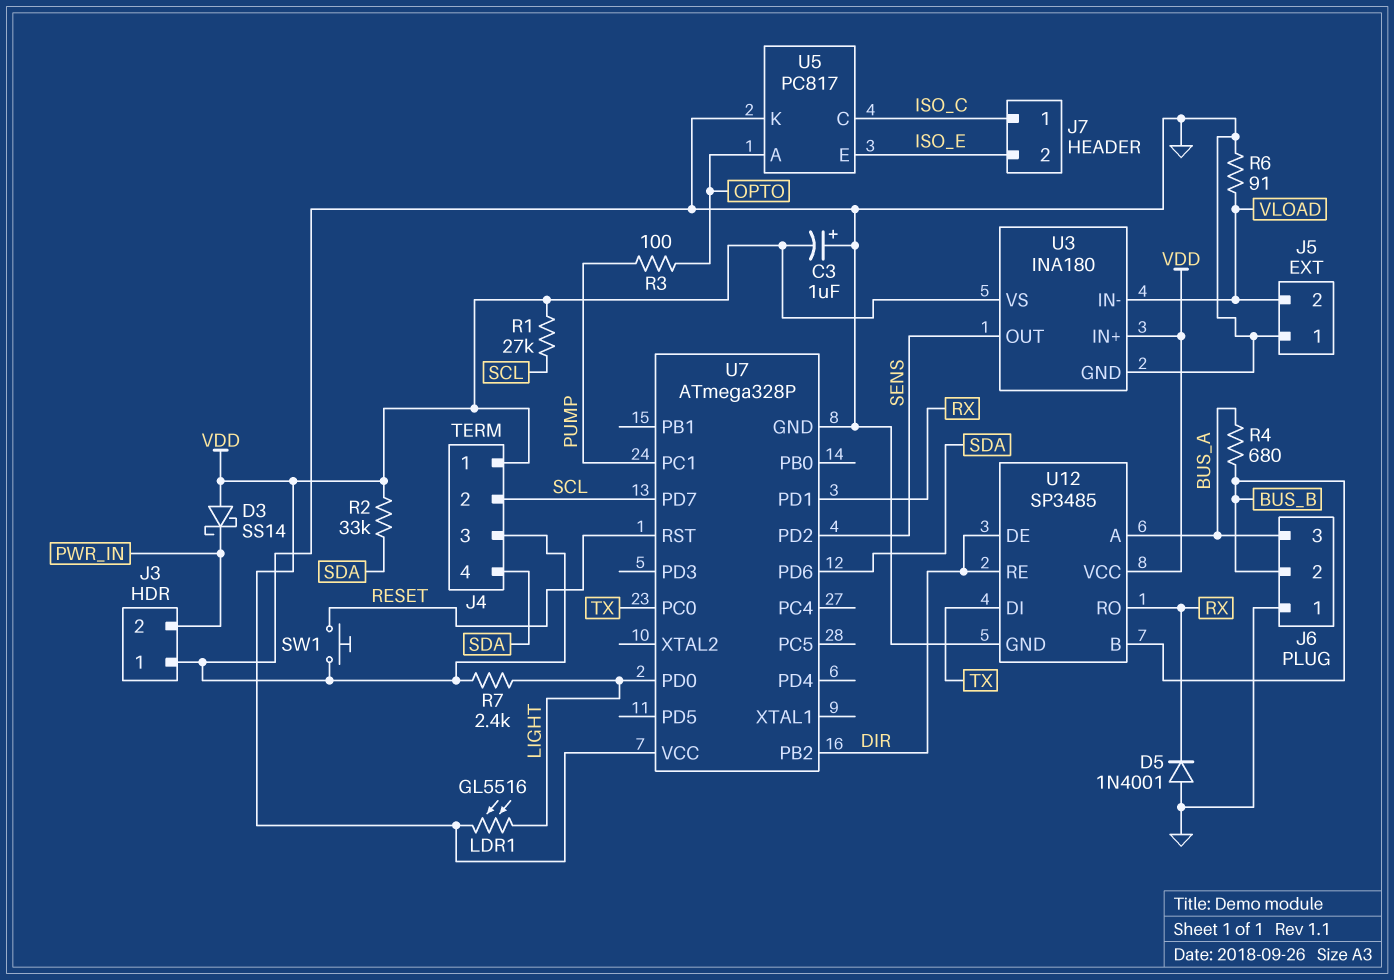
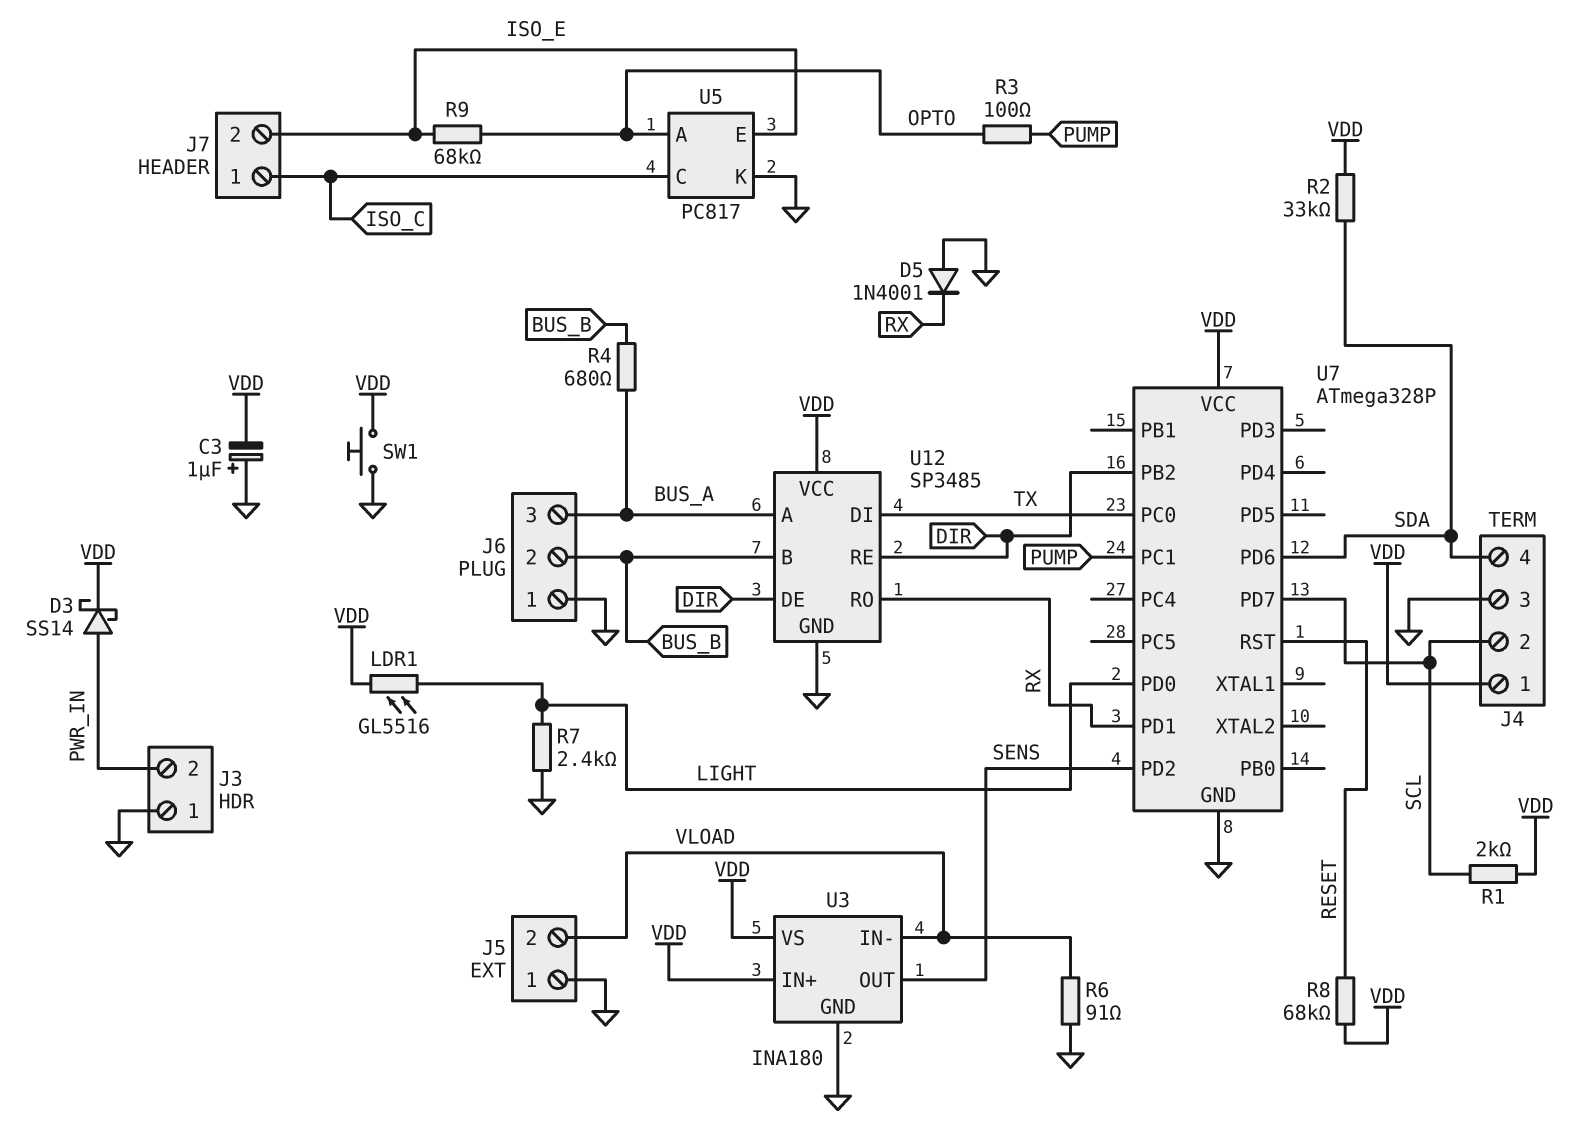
D3: schottky SS14 (A VDD, K PWR_IN) -> schottky SS14 (A PWR_IN, K VDD)
R1: 27k (SCL, VDD) -> 2k (SCL, VDD)
R8: none -> 68k (RESET, VDD)
R9: none -> 68k (ISO_E, OPTO)
SW1: button (GND, RESET) -> button (GND, VDD)

